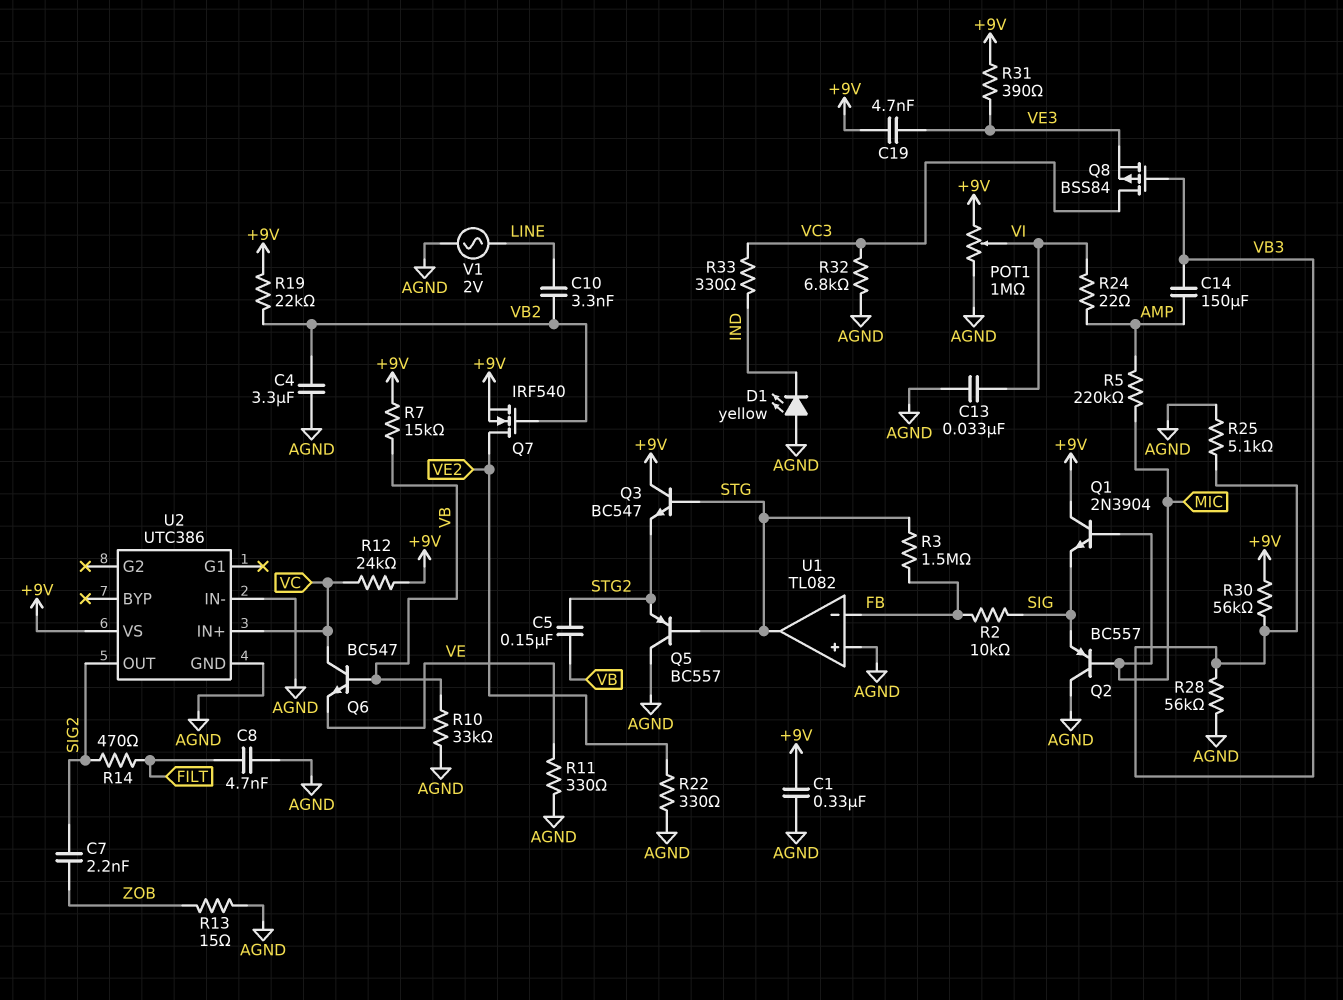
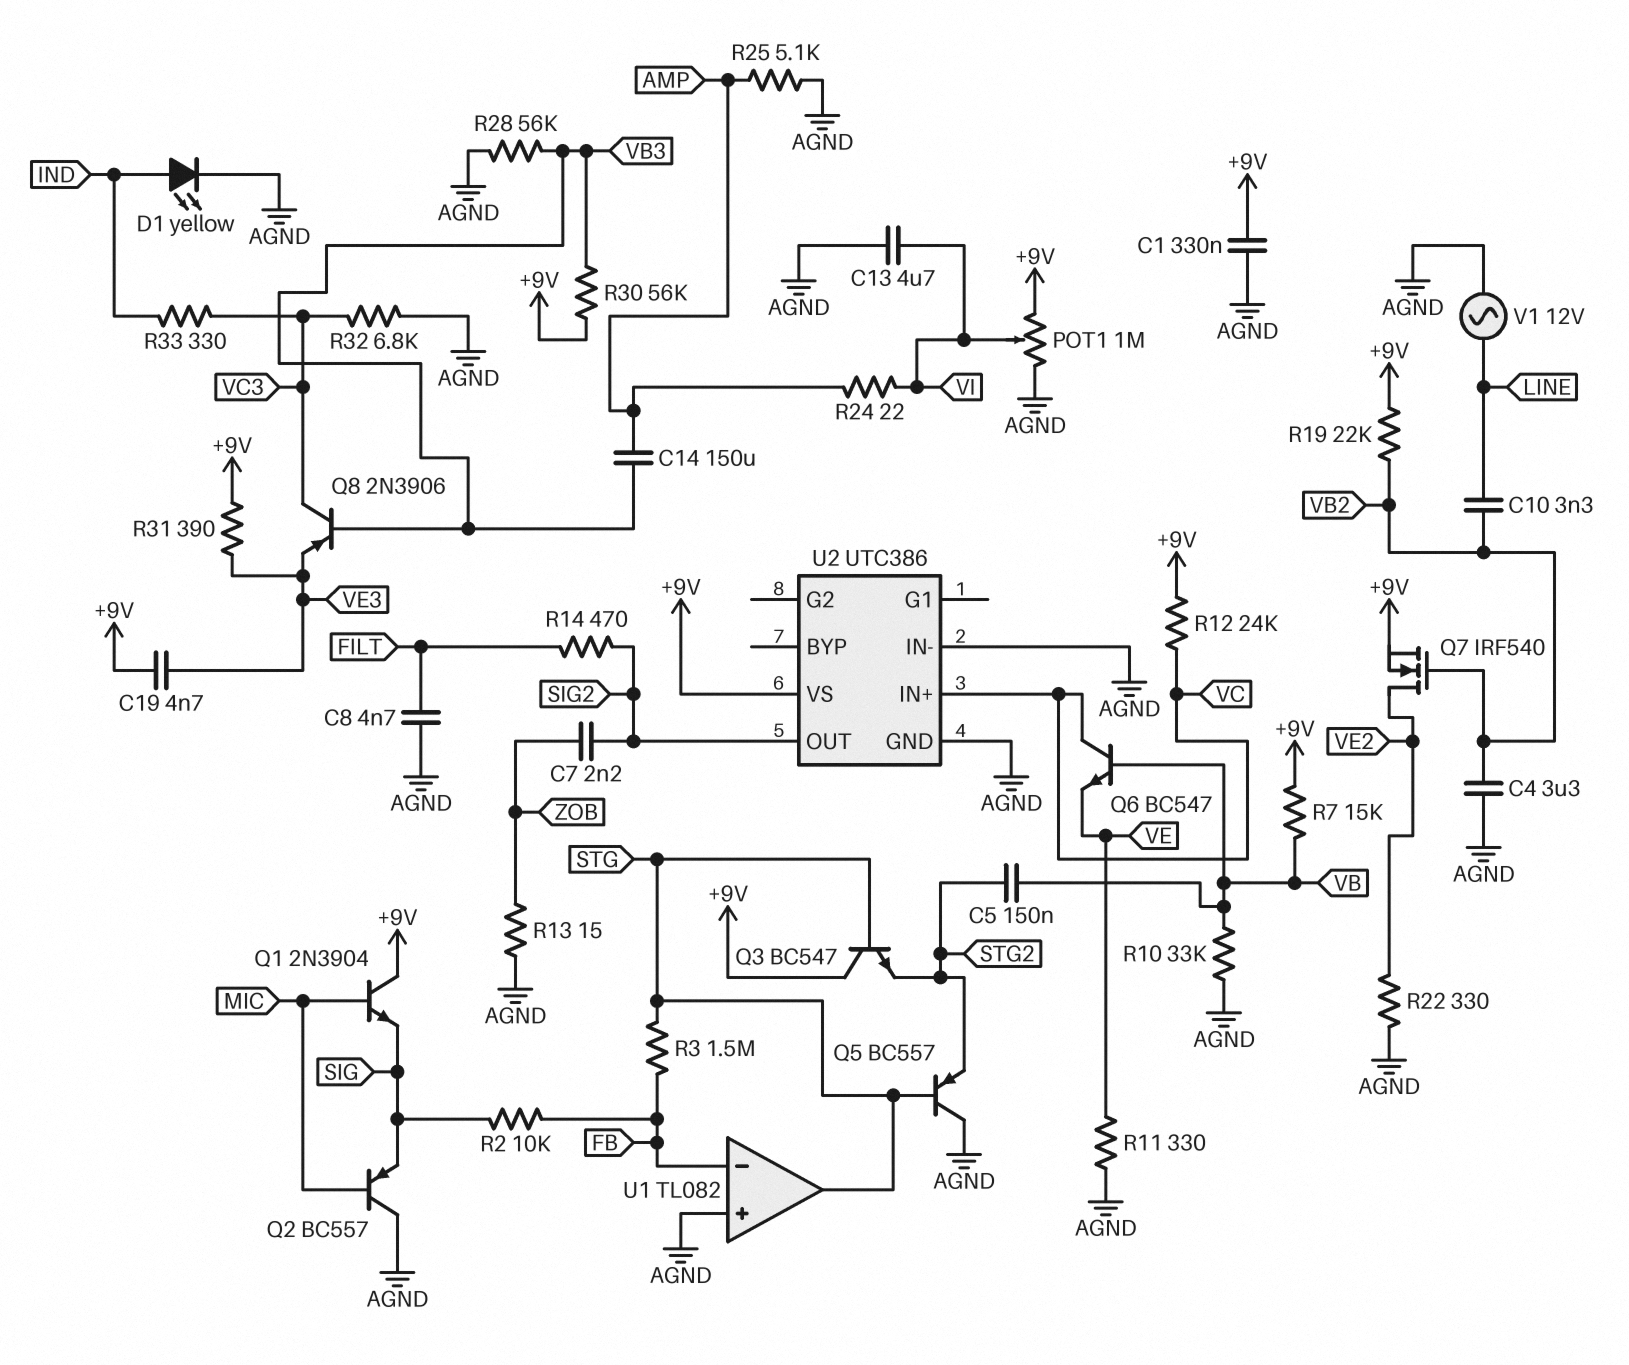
C13: 33nF (AGND, VI) -> 4.7uF (AGND, VI)
D1: LED yellow (A AGND, K IND) -> LED yellow (A IND, K AGND)
Q8: PMOS BSS84 (G VB3, D VC3, S VE3) -> PNP 2N3906 (B VB3, C VC3, E VE3)
R5: 220k (AMP, MIC) -> none
R25: 5.1k (AGND, VB3) -> 5.1k (AGND, AMP)
V1: AC 2V (AGND, LINE) -> AC 12V (AGND, LINE)

